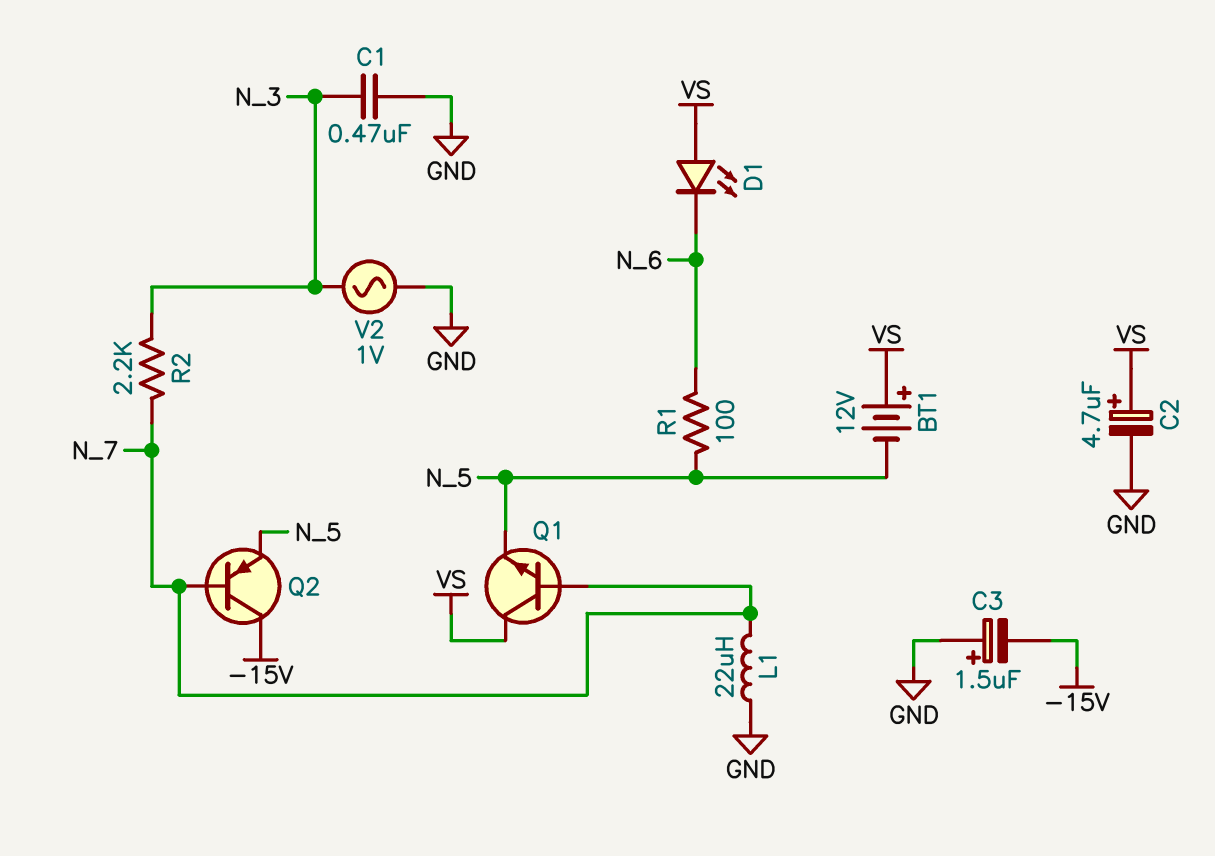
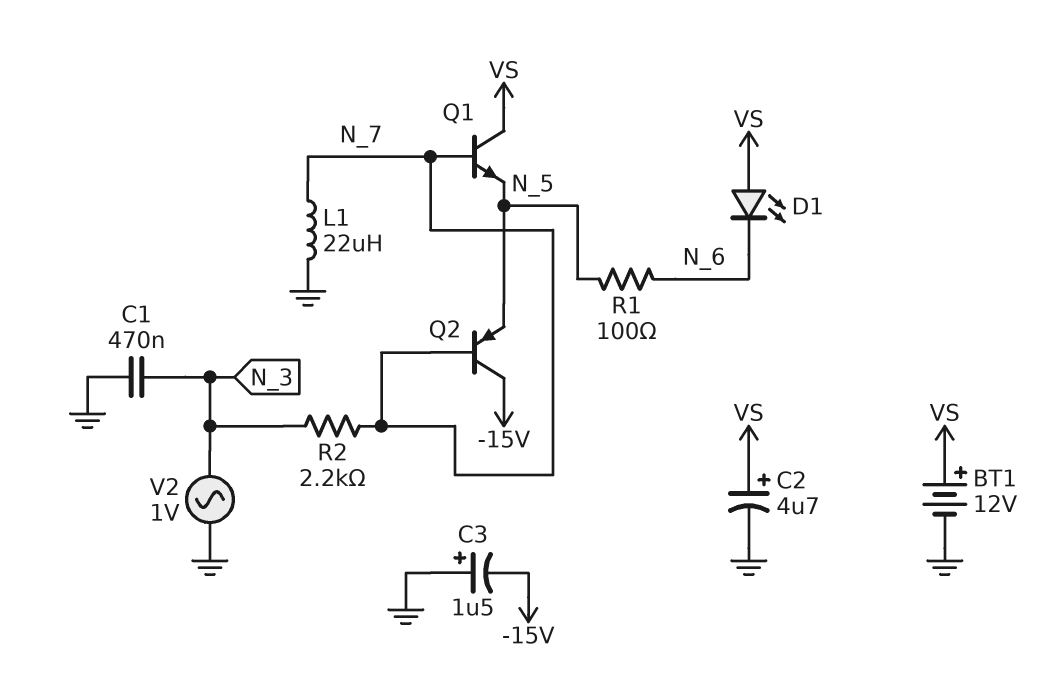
BT1: 12V (plus VS, minus N_5) -> 12V (plus VS, minus GND)

